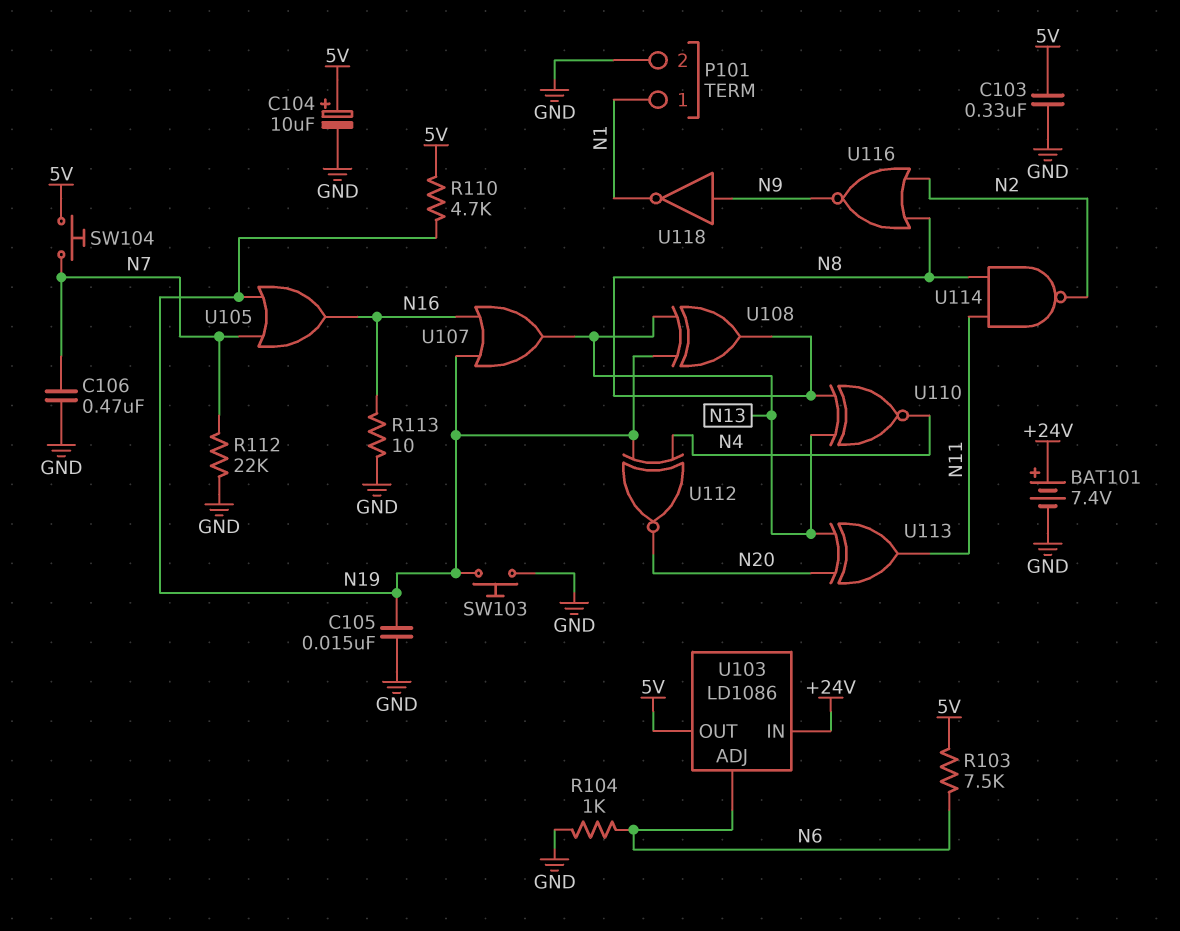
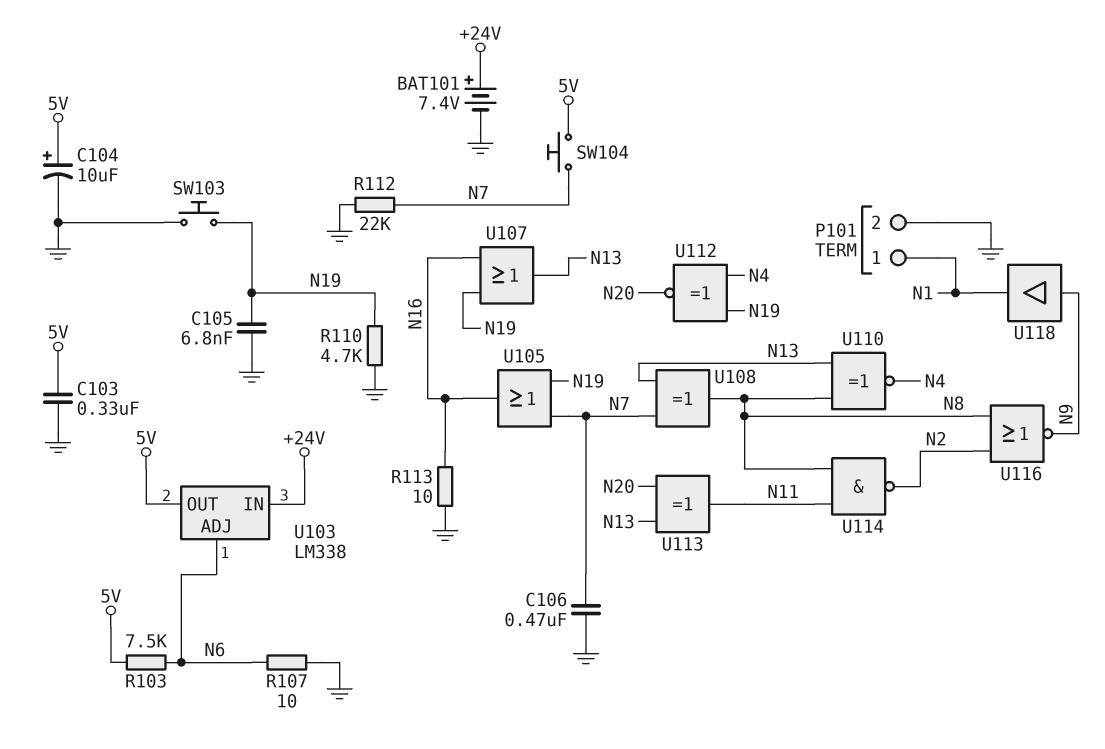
C105: 15nF (GND, N19) -> 6.8nF (GND, N19)
R104: 1k (GND, N6) -> none
R107: none -> 10 (GND, N6)
R110: 4.7k (5V, N19) -> 4.7k (GND, N19)
U103: LD1086 -> LM338
U108: XOR (in N13, in N19, out N8) -> XOR (in N7, in N13, out N8)
U118: NOT (in N9, out N1) -> buffer (in N9, out N1)

